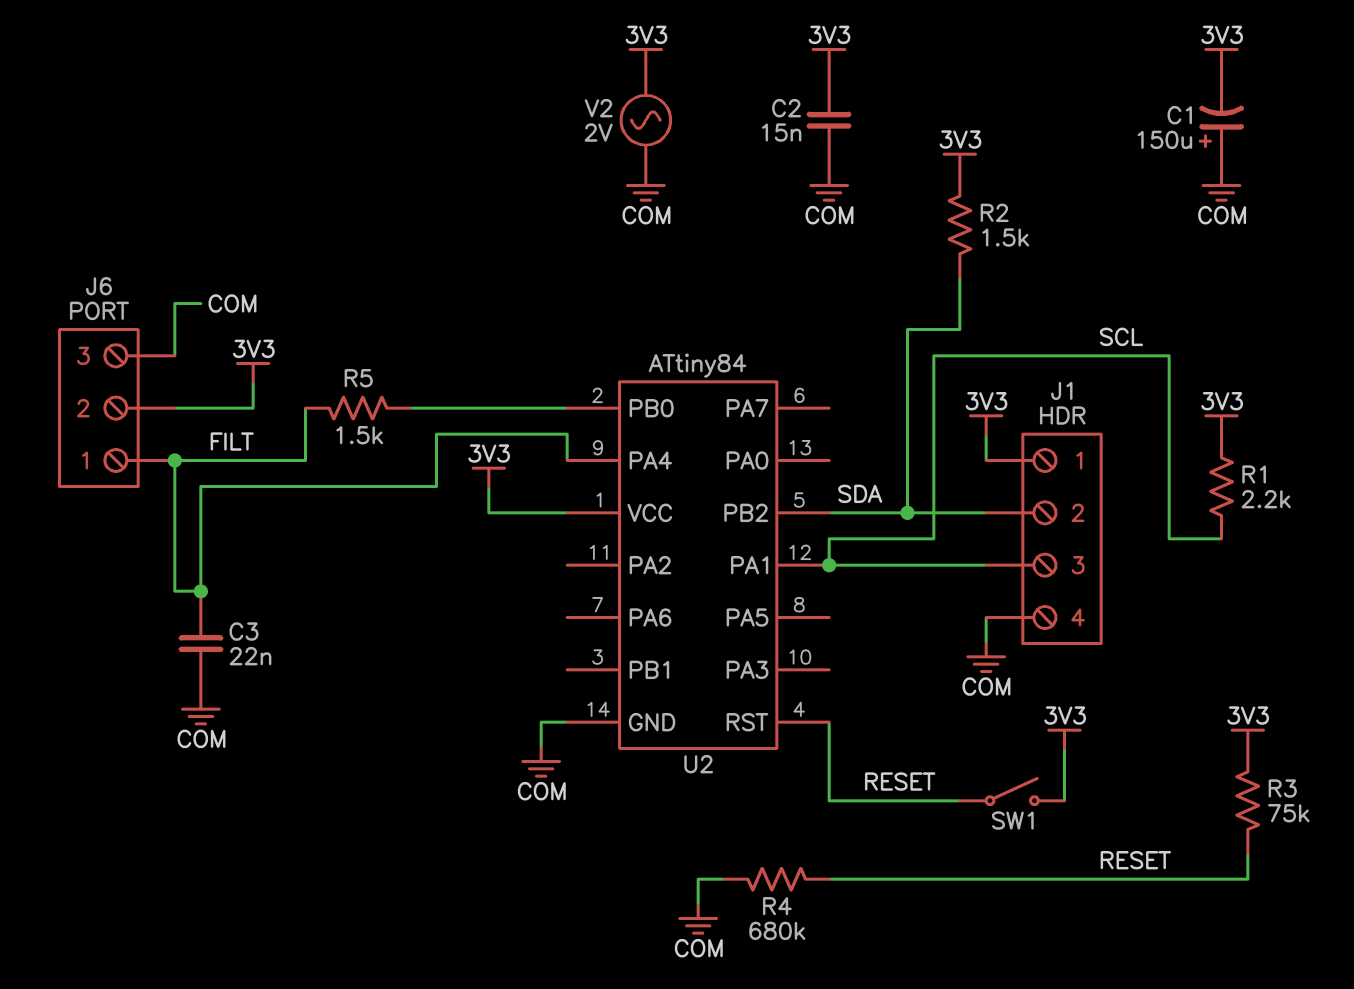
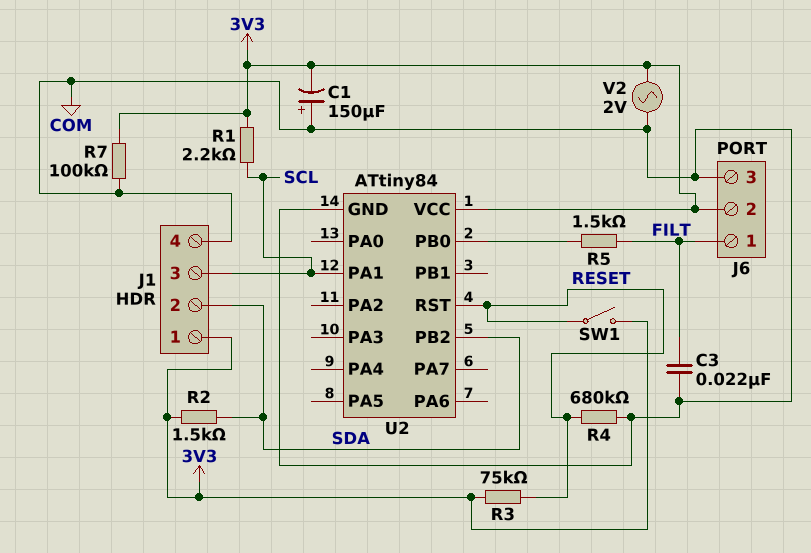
C2: 15nF (3V3, COM) -> none
R7: none -> 100k (3V3, COM)
U2 pin PA4: FILT -> none

